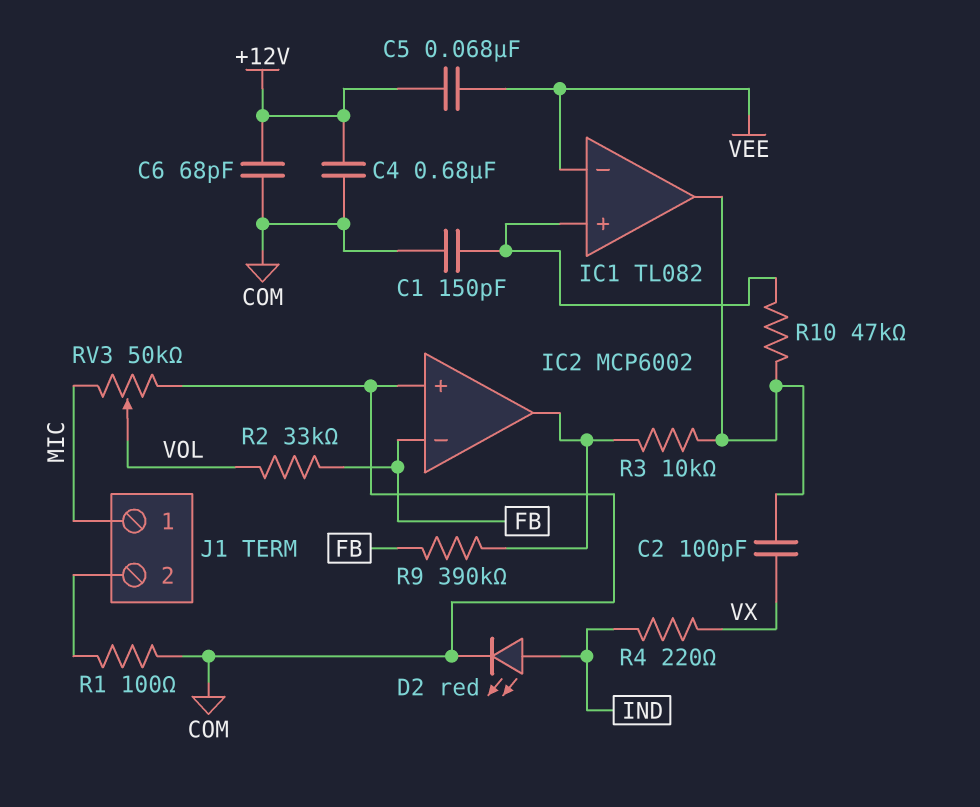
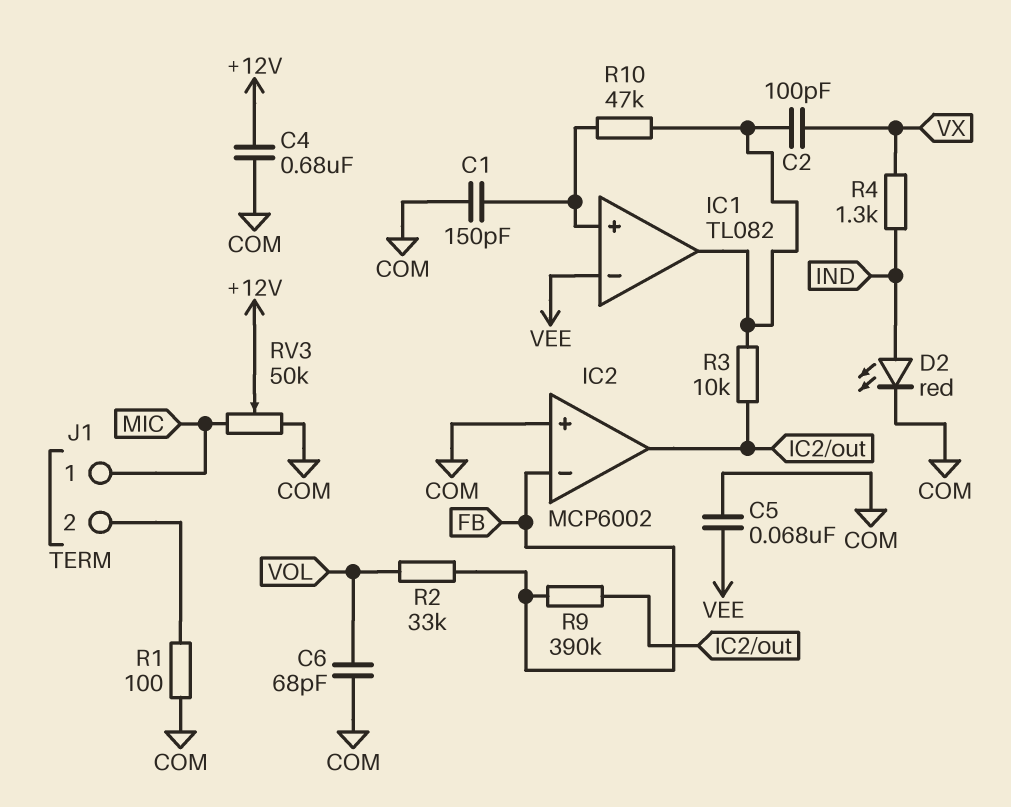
C5: 68nF (+12V, VEE) -> 68nF (COM, VEE)
C6: 68pF (+12V, COM) -> 68pF (COM, VOL)
R4: 220 (IND, VX) -> 1.3k (IND, VX)
RV3: 50k (COM, MIC, wiper VOL) -> 50k (COM, MIC, wiper +12V)

